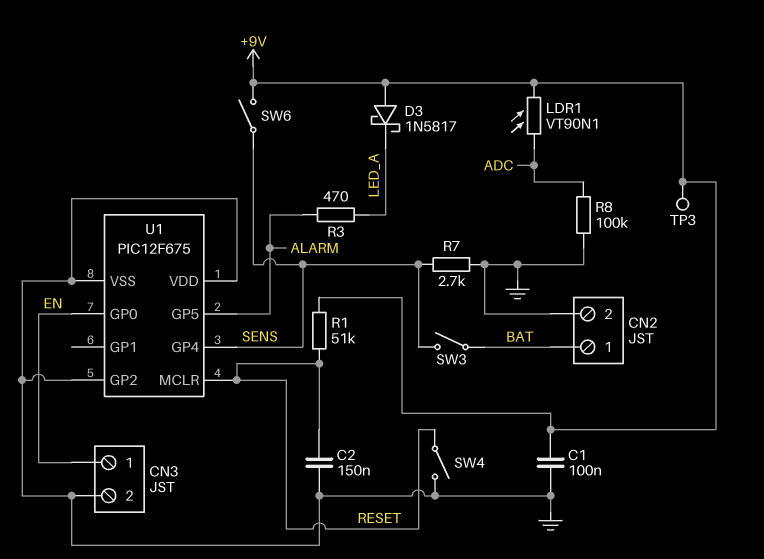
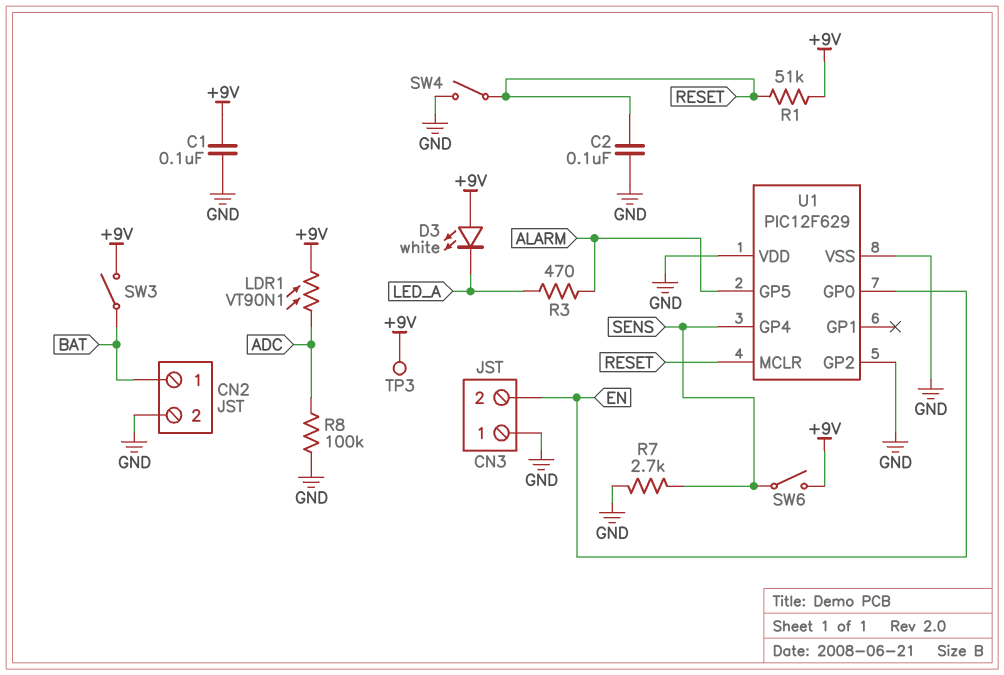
C2: 150nF (GND, RESET) -> 100nF (GND, RESET)
CN3 pin 1: EN -> GND
CN3 pin 2: GND -> EN
D3: schottky 1N5817 (A +9V, K LED_A) -> LED white (A +9V, K LED_A)
SW3: switch (BAT, SENS) -> switch (+9V, BAT)
U1: PIC12F675 -> PIC12F629

